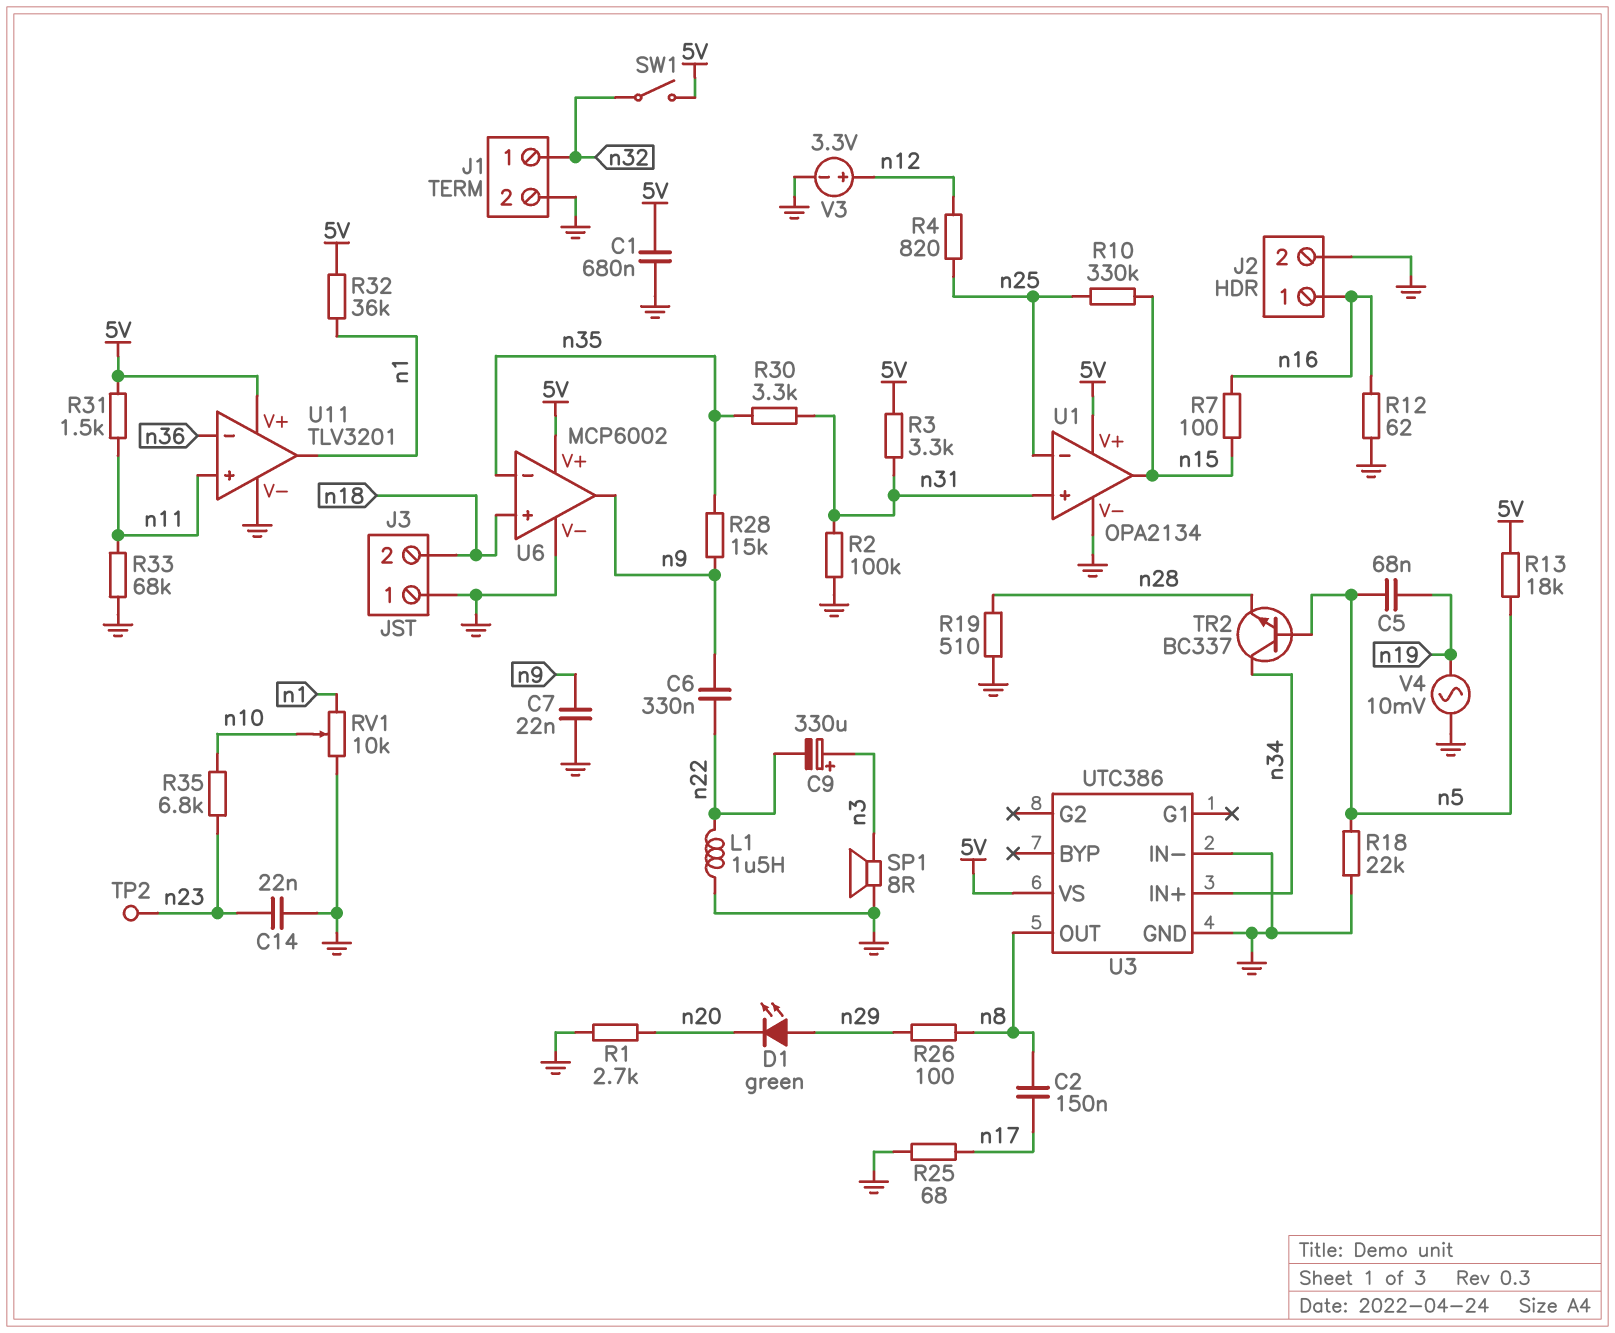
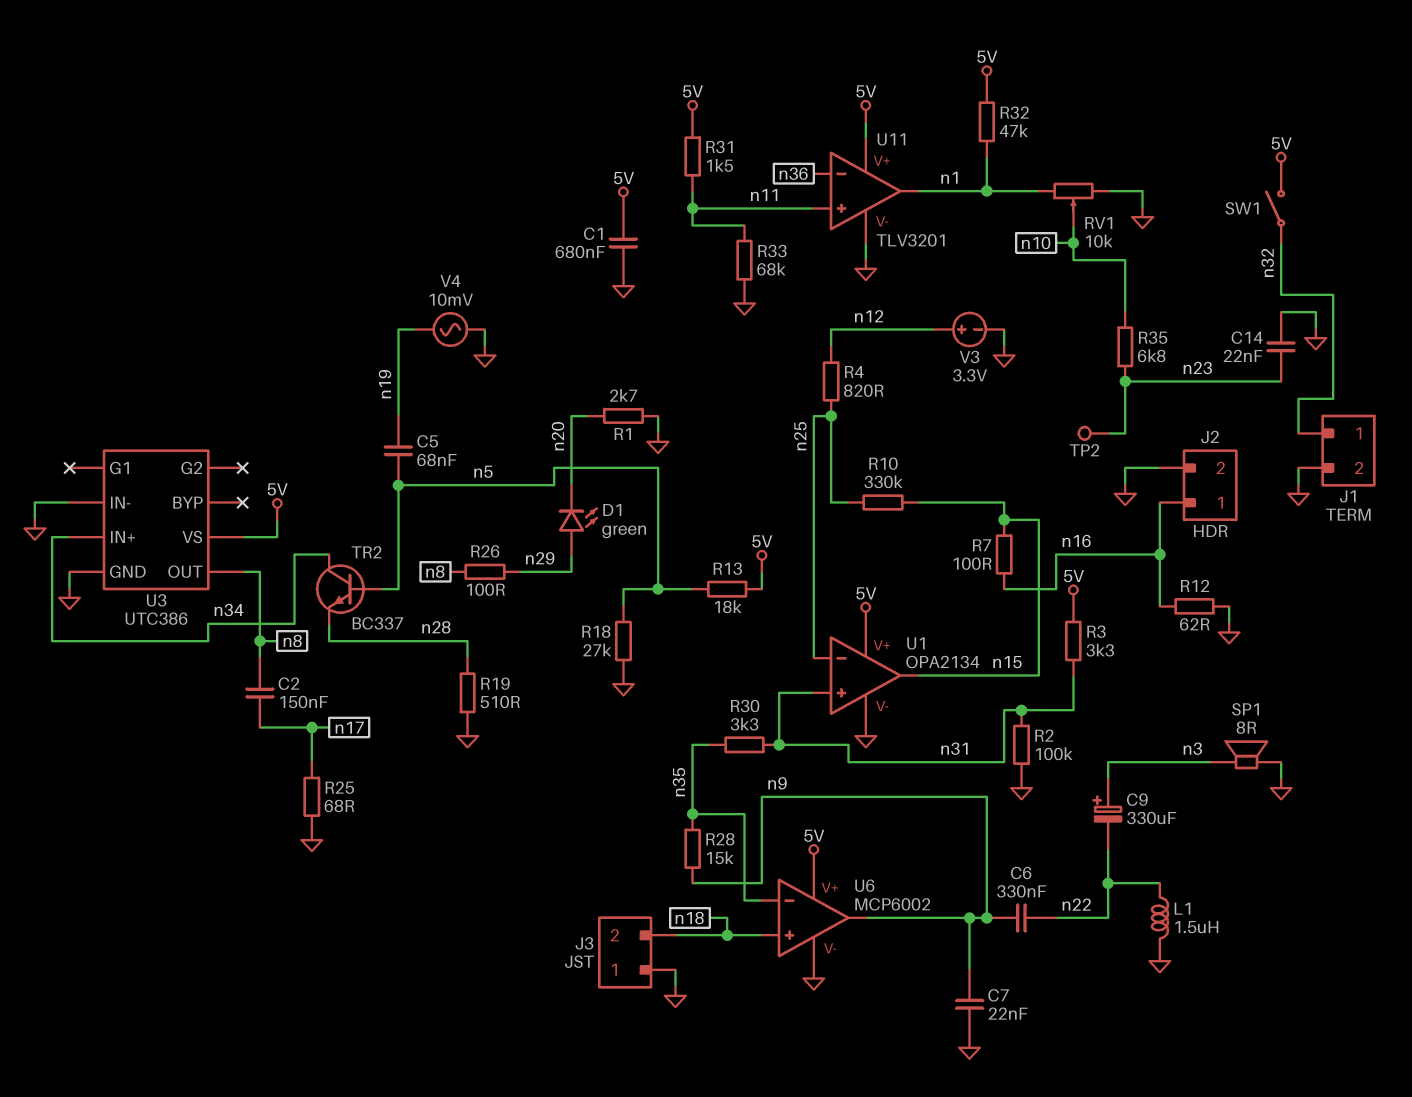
R18: 22k (GND, n5) -> 27k (GND, n5)
R32: 36k (5V, n1) -> 47k (5V, n1)

